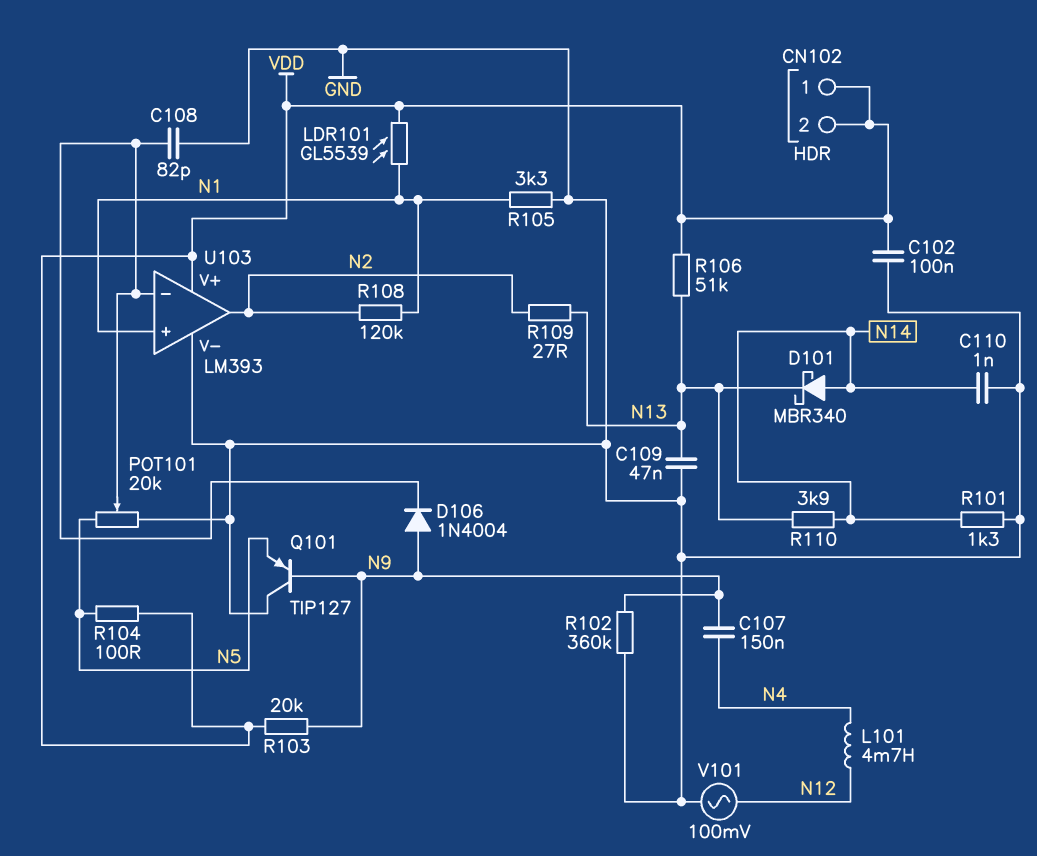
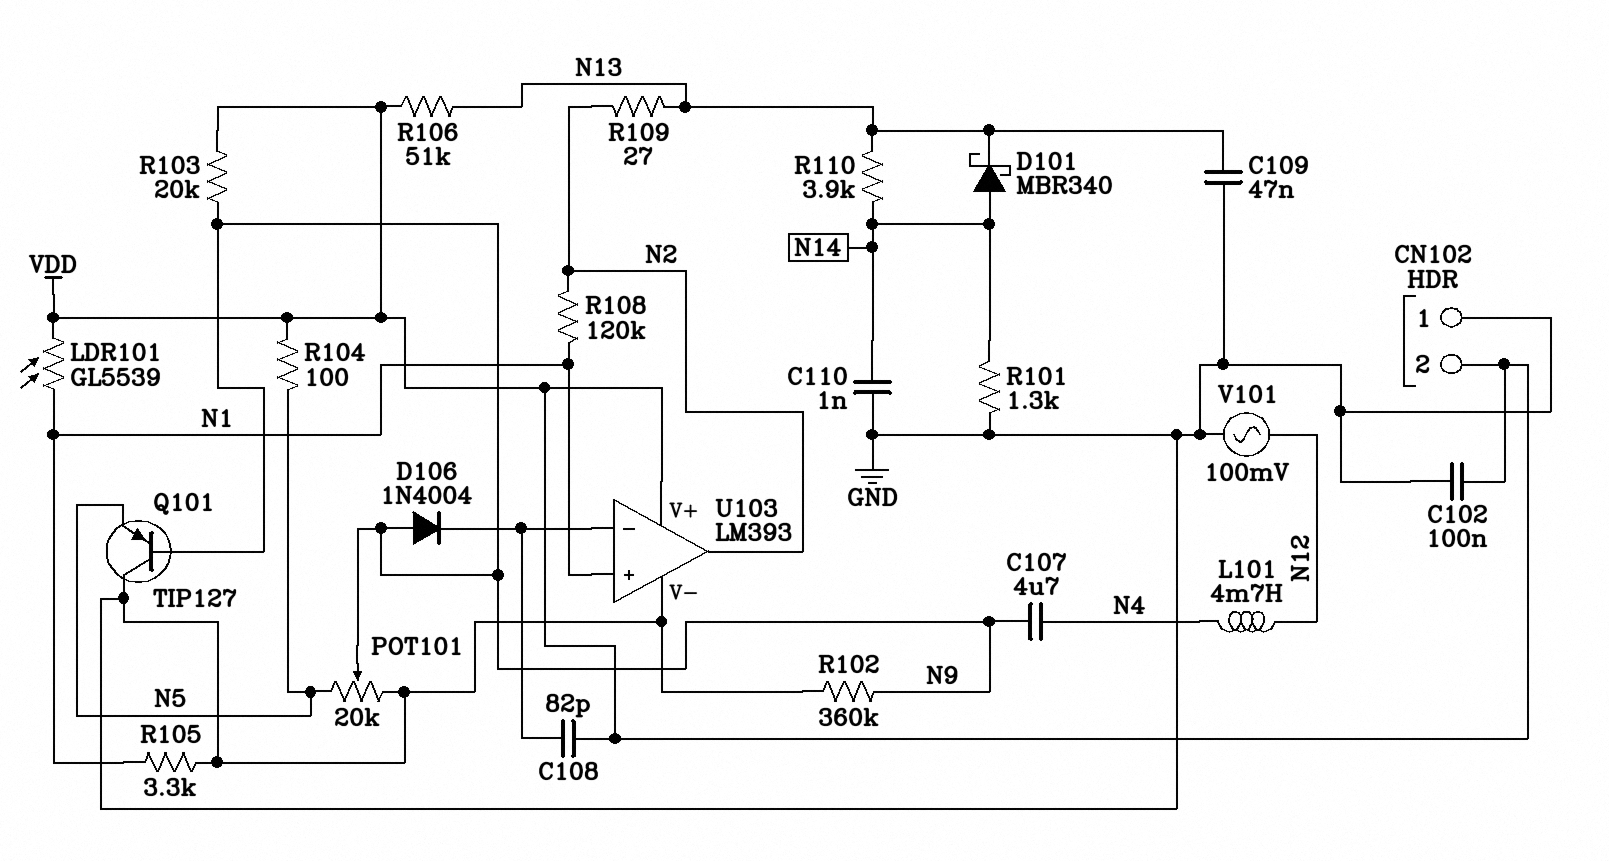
C107: 150nF (N4, N9) -> 4.7uF (N4, N9)
C108: 82pF (GND, U103/in-) -> 82pF (U103/in-, VDD)
CN102 pin 1: VDD -> GND
POT101: 20k (GND, N5, wiper U103/in-) -> 20k (GND, N5, wiper N9)

